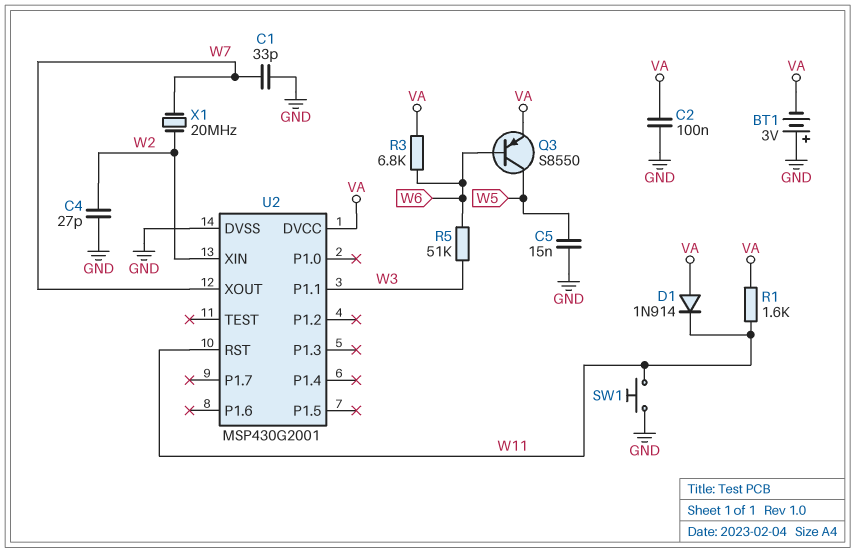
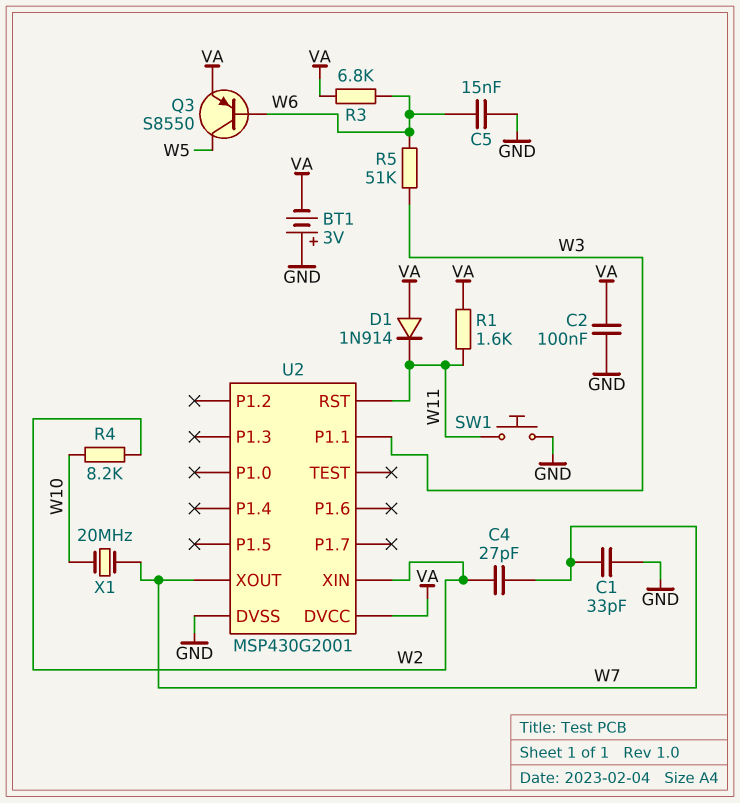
C4: 27pF (GND, W2) -> 27pF (W2, W7)
C5: 15nF (GND, W5) -> 15nF (GND, W6)
R4: none -> 8.2k (W2, W10)
X1: 20MHz (W2, W7) -> 20MHz (W7, W10)

